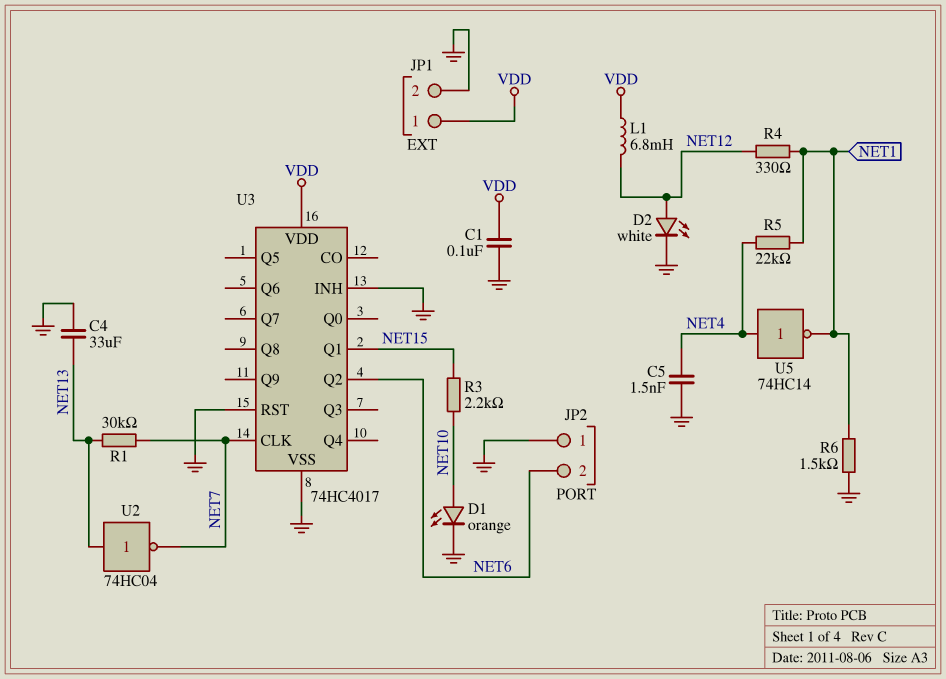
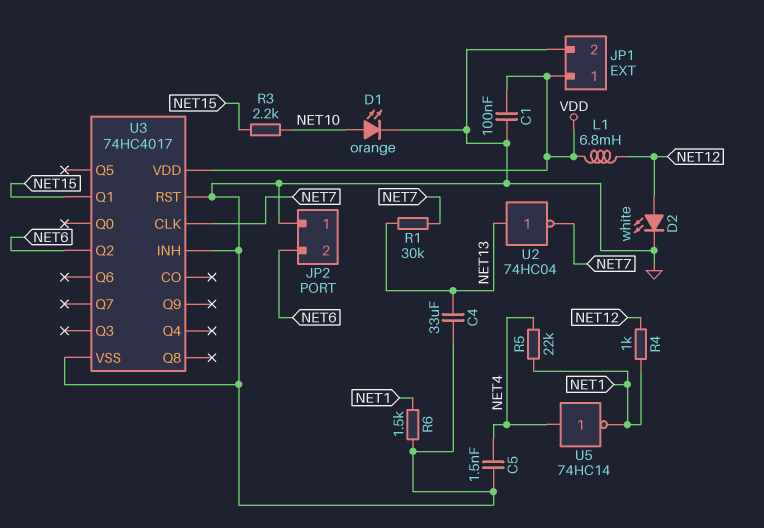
R4: 330 (NET1, NET12) -> 1k (NET1, NET12)

